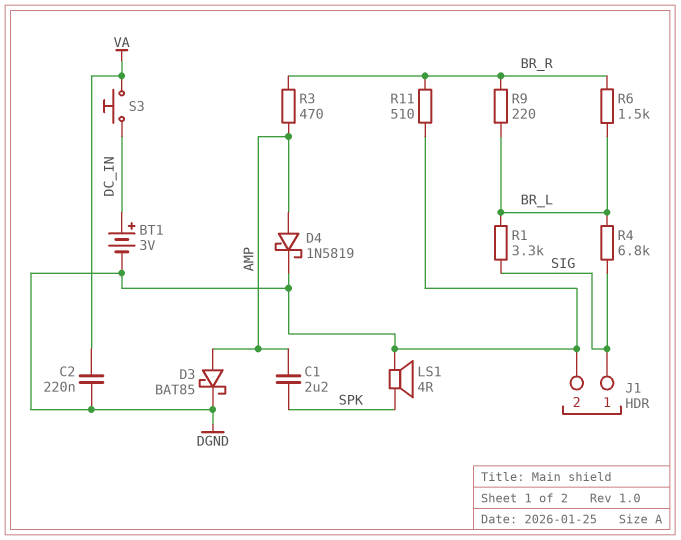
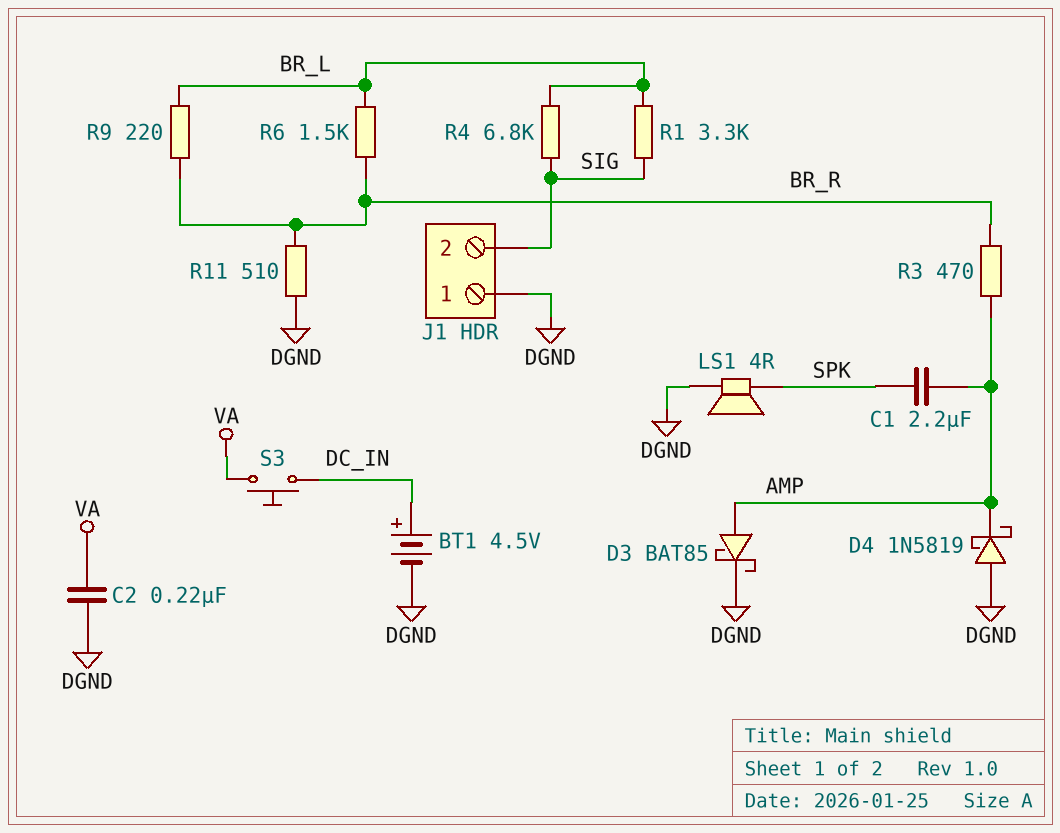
BT1: 3V (plus DC_IN, minus DGND) -> 4.5V (plus DC_IN, minus DGND)
D4: schottky 1N5819 (A AMP, K DGND) -> schottky 1N5819 (A DGND, K AMP)
J1 pin 1: SIG -> DGND
J1 pin 2: DGND -> SIG

